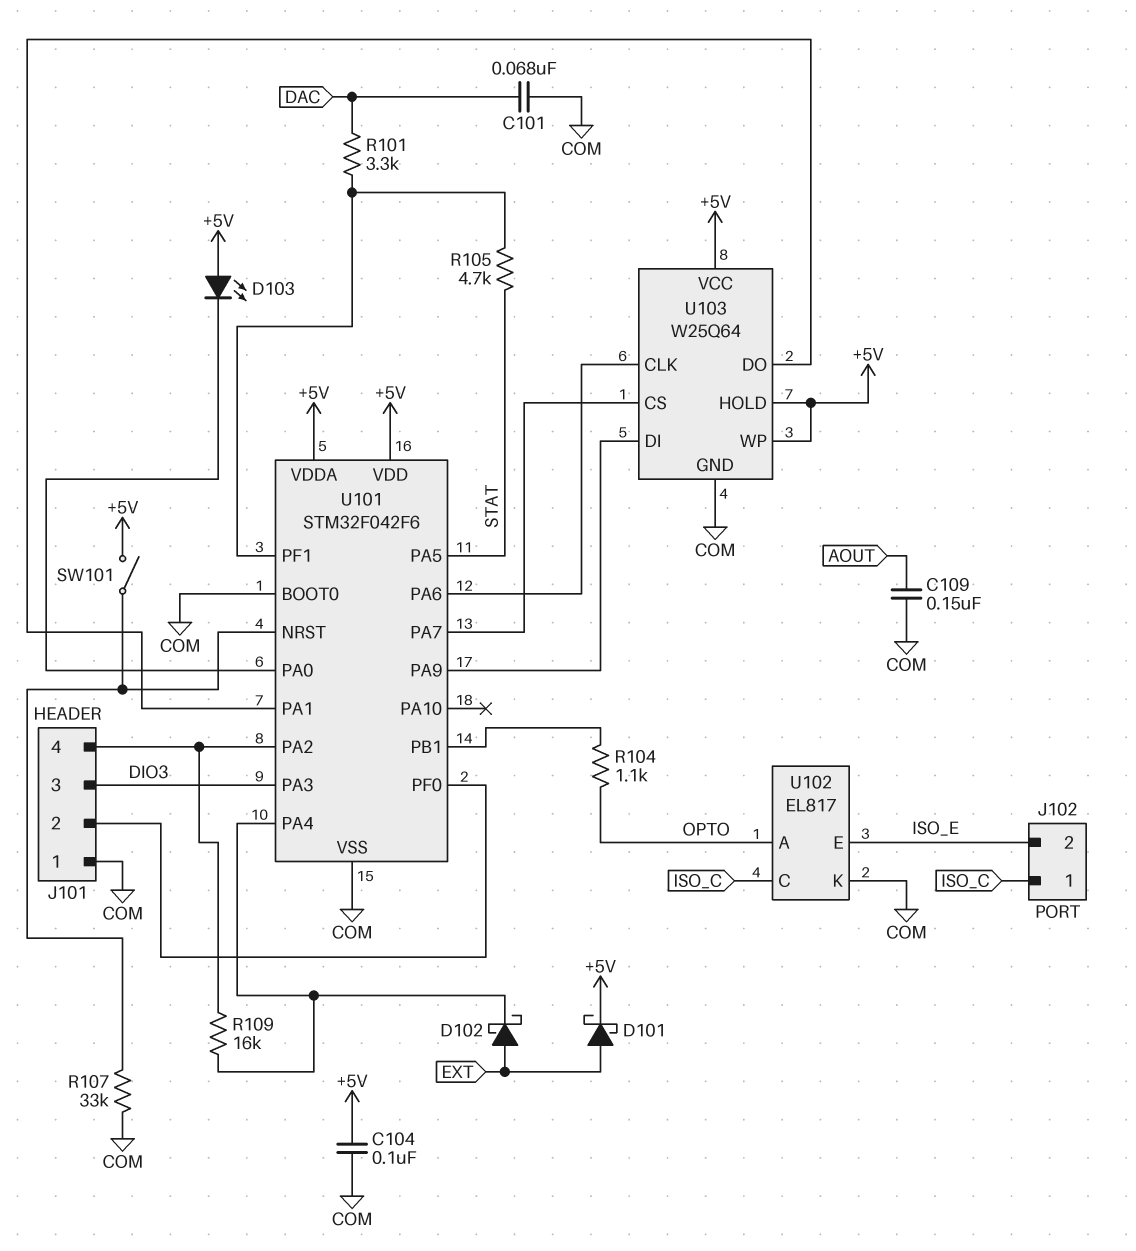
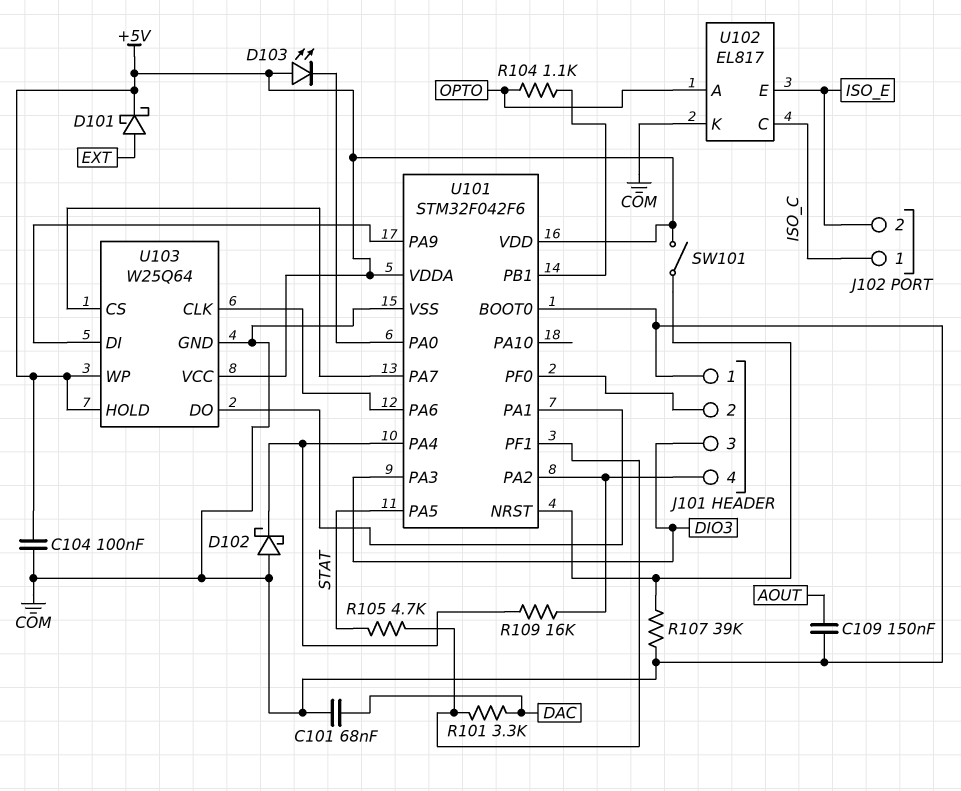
D102: schottky (A EXT, K U101/PA4) -> schottky (A COM, K U101/PA4)
R107: 33k (COM, U101/NRST) -> 39k (COM, U101/NRST)

